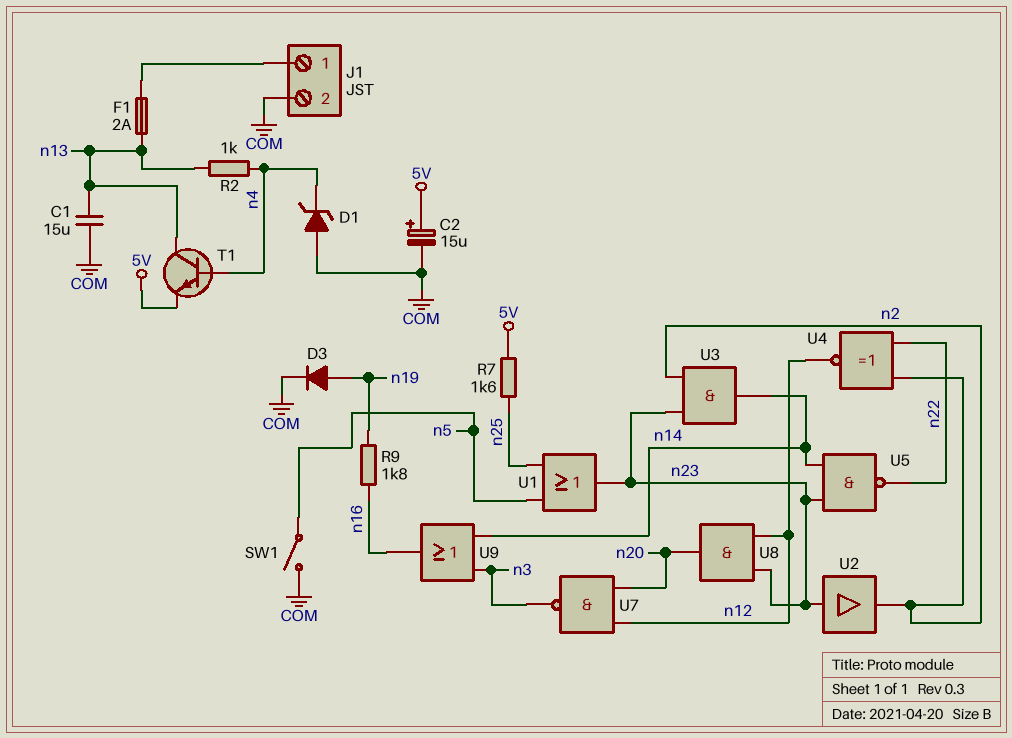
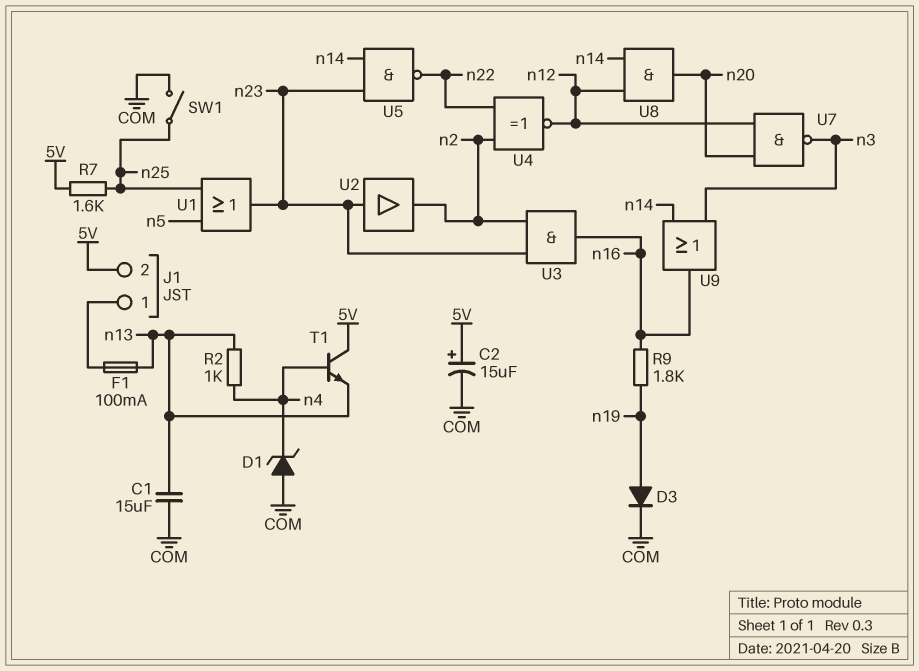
F1: 2A (J1/1, n13) -> 100mA (J1/1, n13)
J1 pin 2: COM -> 5V
SW1: switch (COM, n5) -> switch (COM, n25)
T1: NPN (B n4, C n13, E 5V) -> NPN (B n4, C 5V, E n13)
U3: AND (in n2, in n23, out n14) -> AND (in n2, in n23, out n16)
U8: AND (in n12, in n23, out n20) -> AND (in n12, in n14, out n20)

